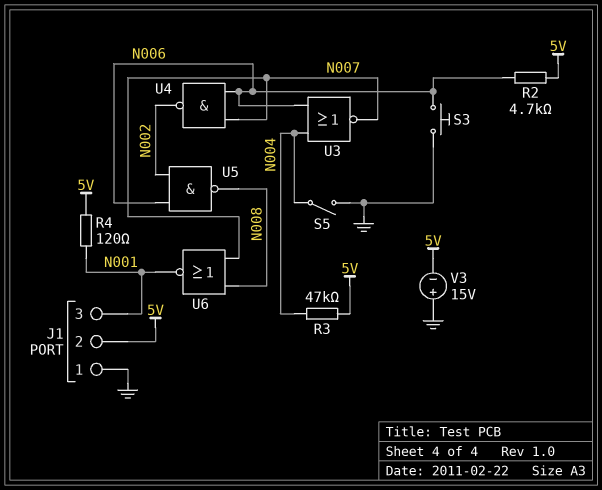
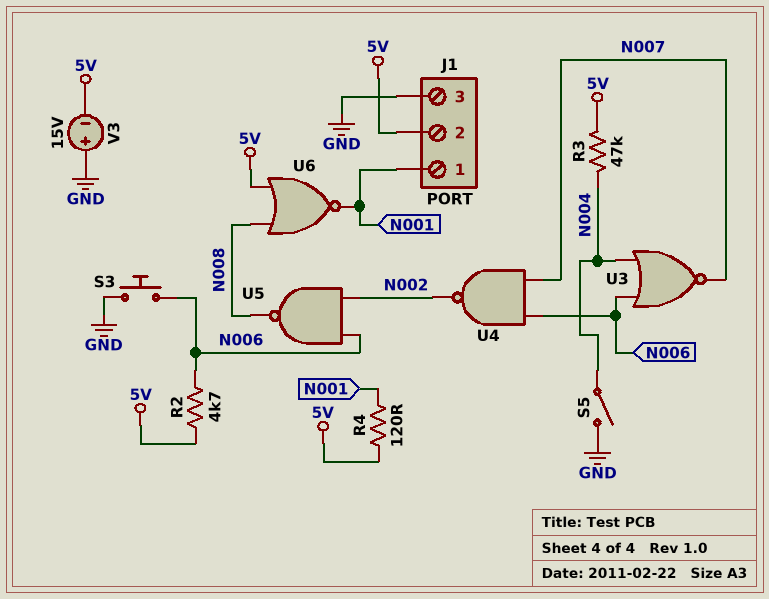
J1 pin 1: GND -> N001
J1 pin 3: N001 -> GND
U6: NOR (in N007, in N008, out N001) -> NOR (in 5V, in N008, out N001)

